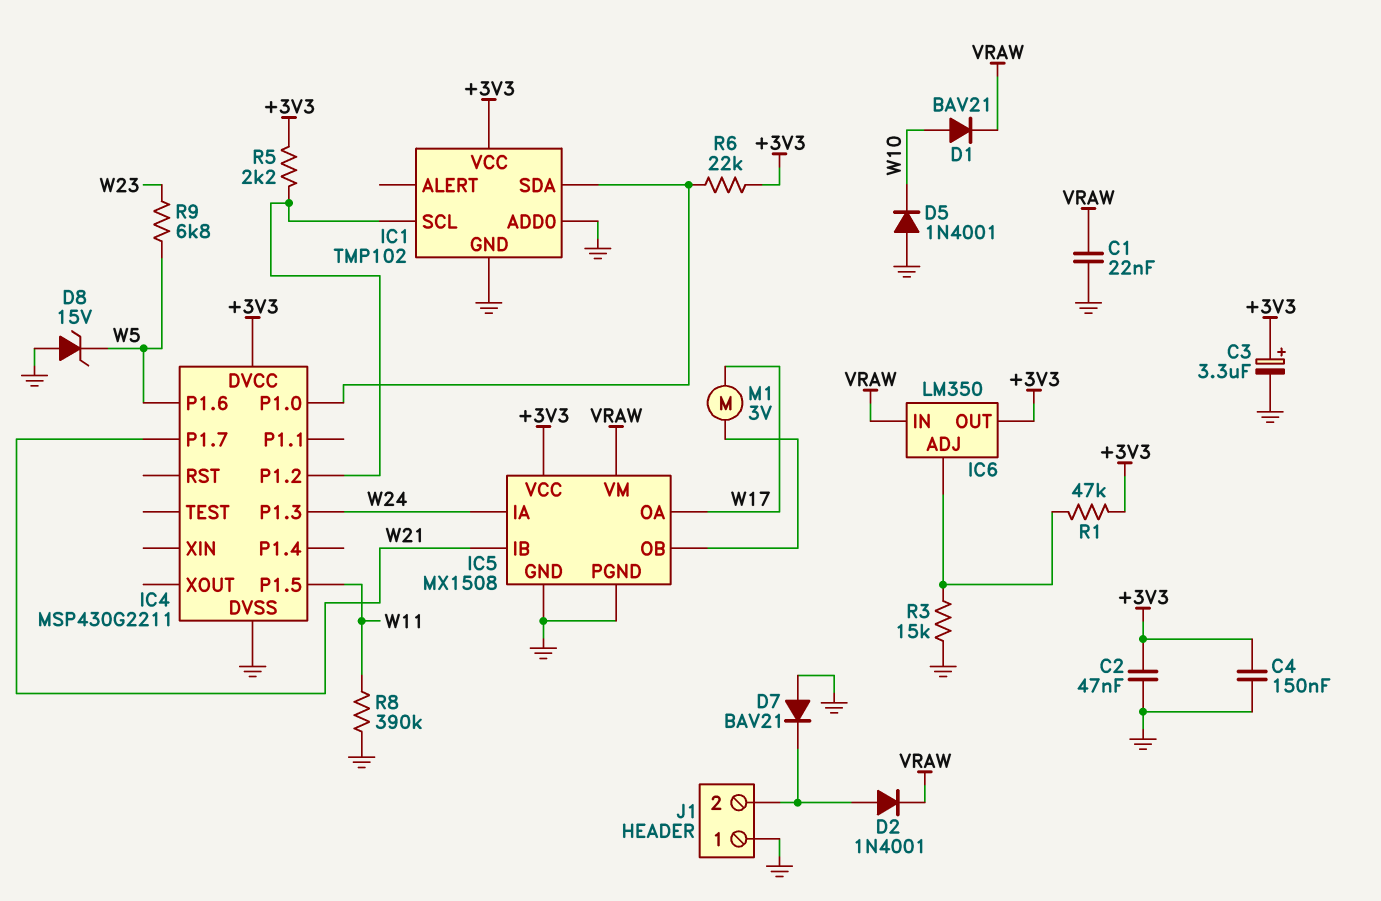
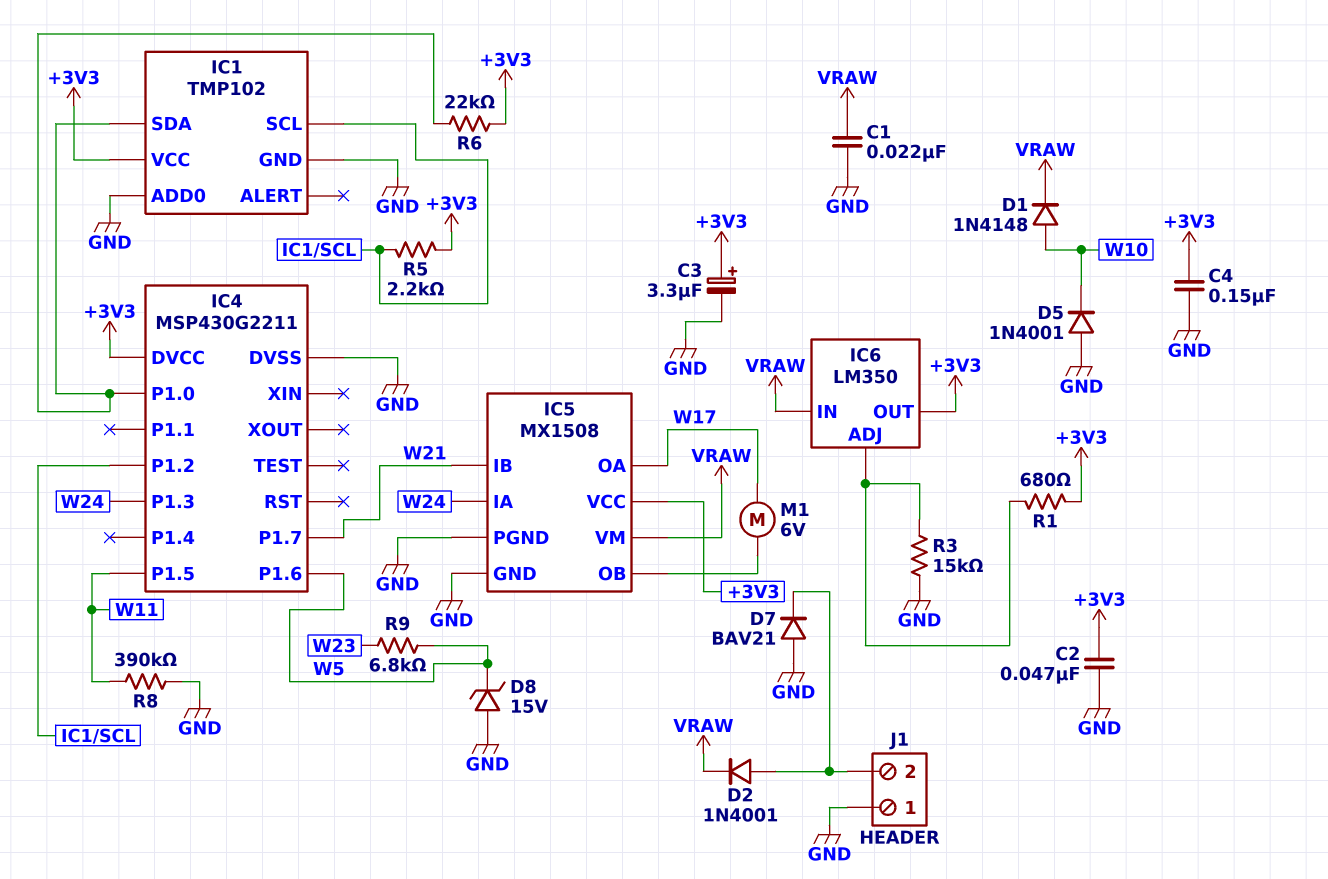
D1: diode BAV21 (A W10, K VRAW) -> diode 1N4148 (A W10, K VRAW)
M1: motor 3V (IC5/OB, W17) -> motor 6V (IC5/OB, W17)
R1: 47k (+3V3, IC6/ADJ) -> 680 (+3V3, IC6/ADJ)

